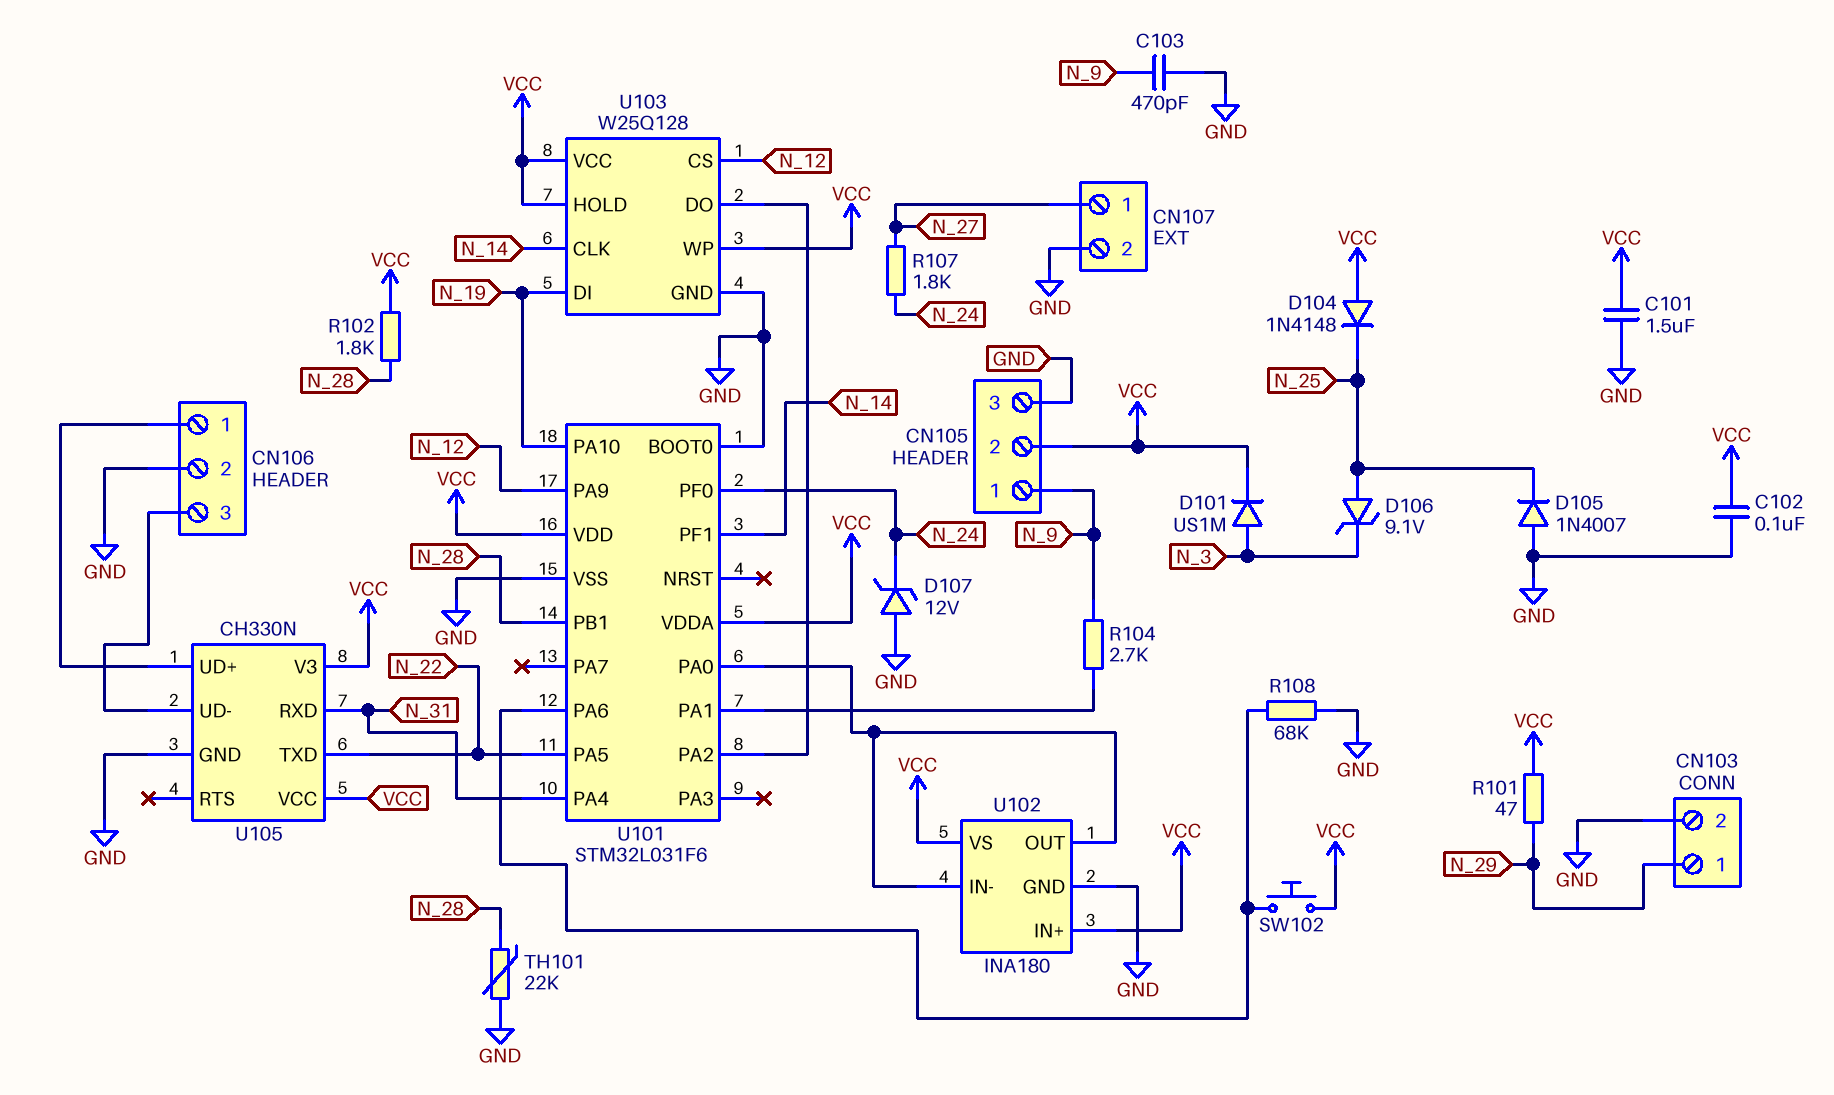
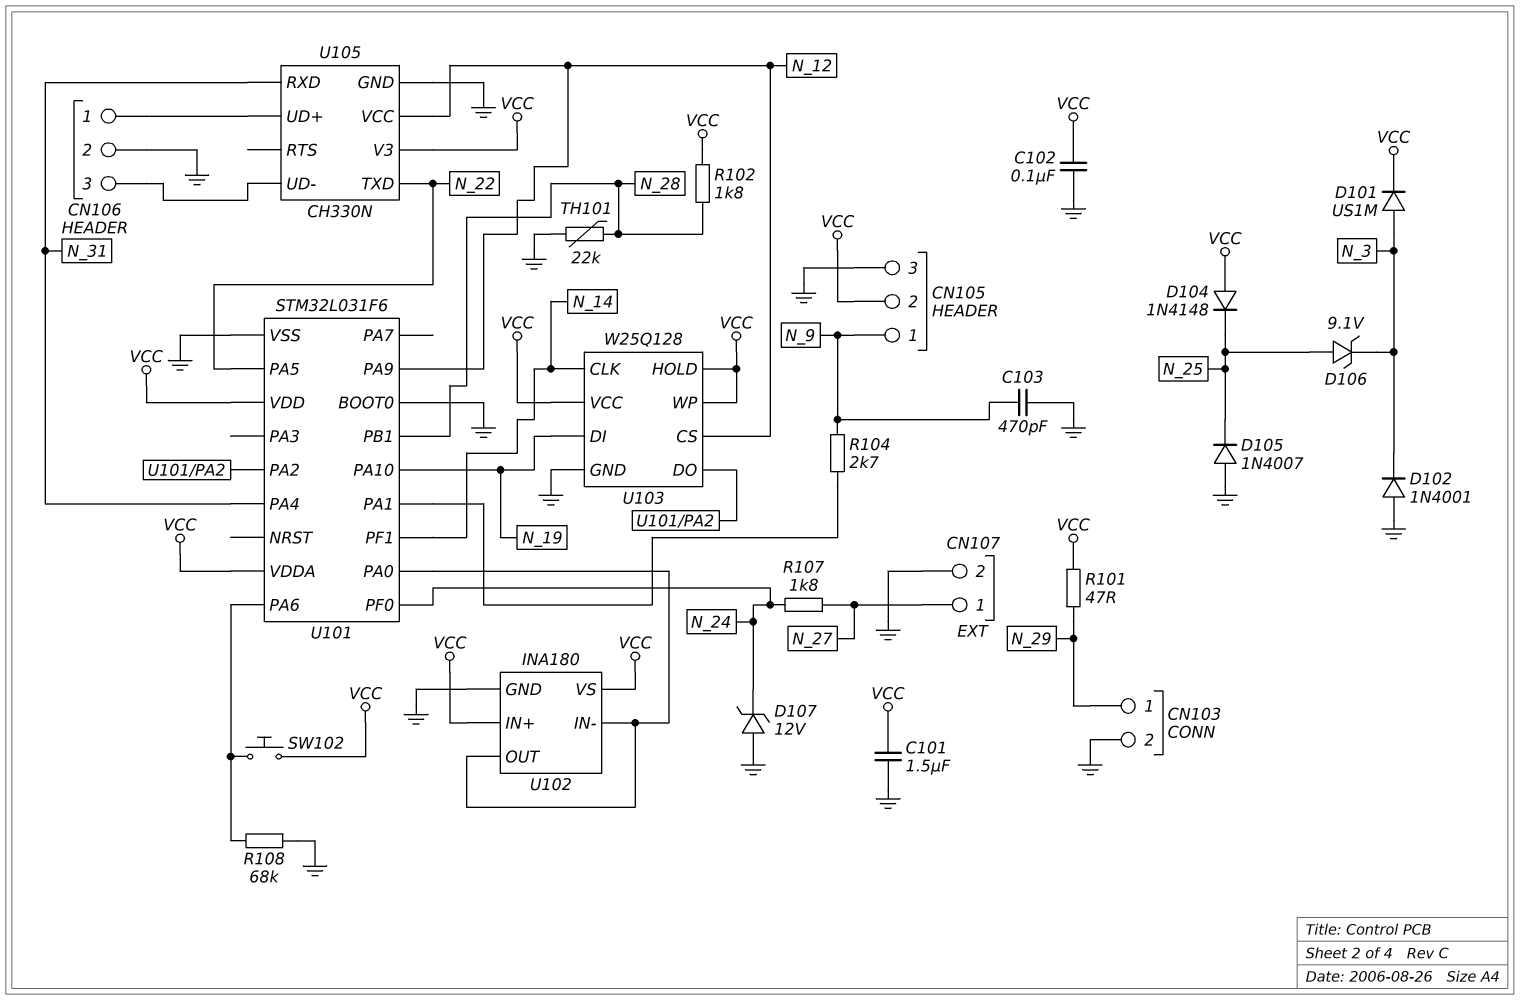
D102: none -> diode 1N4001 (A GND, K N_3)
U105 pin VCC: VCC -> N_12

